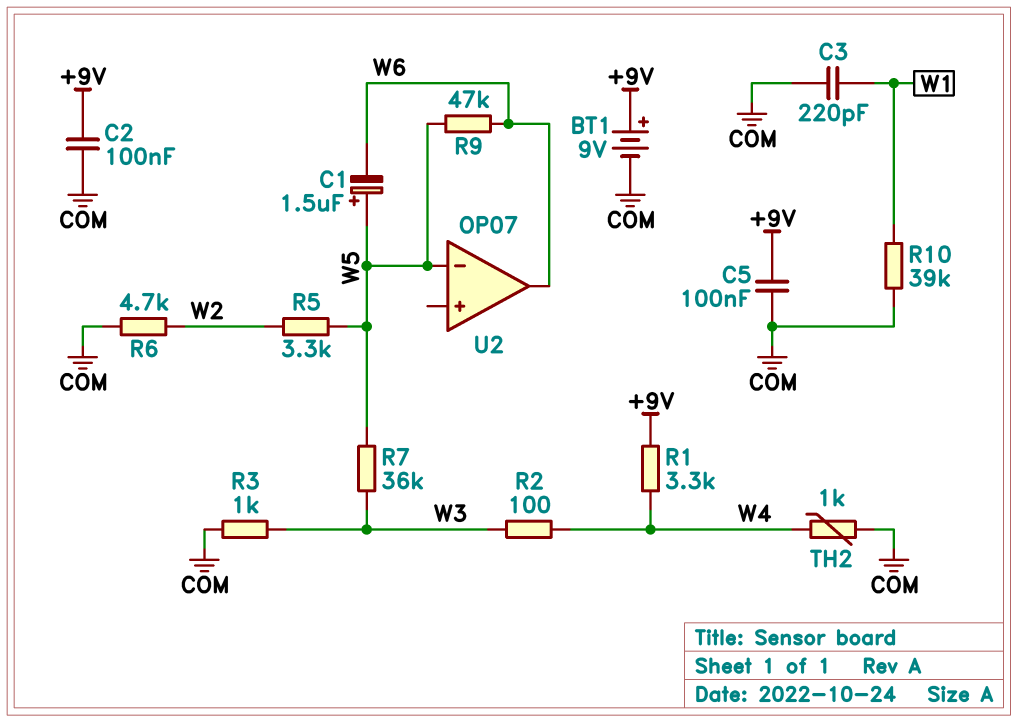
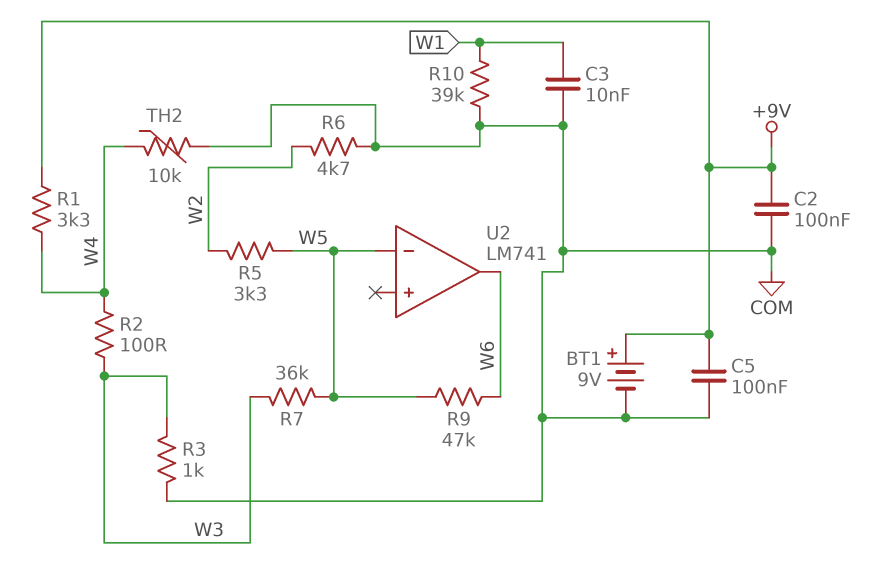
C1: 1.5uF (plus W5, minus W6) -> none
C3: 220pF (COM, W1) -> 10nF (COM, W1)
TH2: 1k (COM, W4) -> 10k (COM, W4)
U2: OP07 -> LM741

